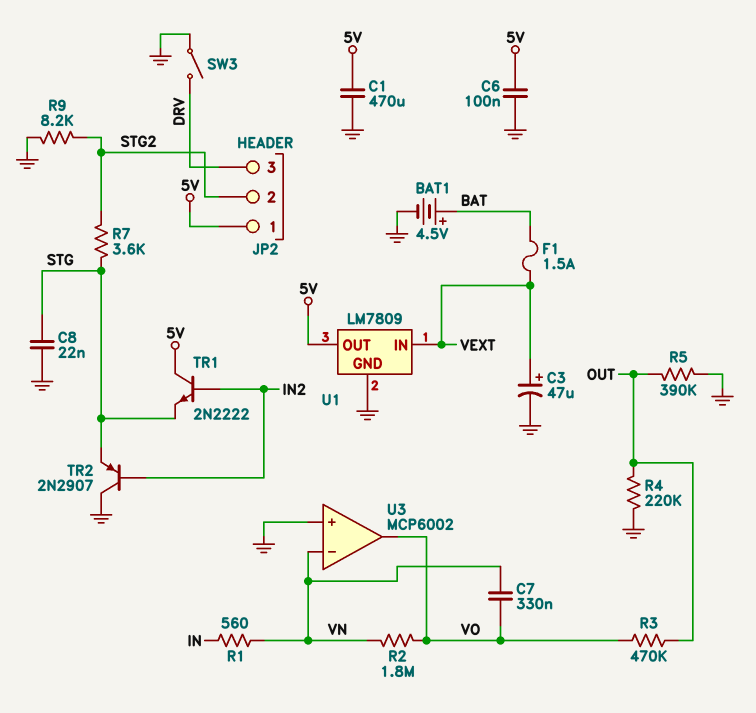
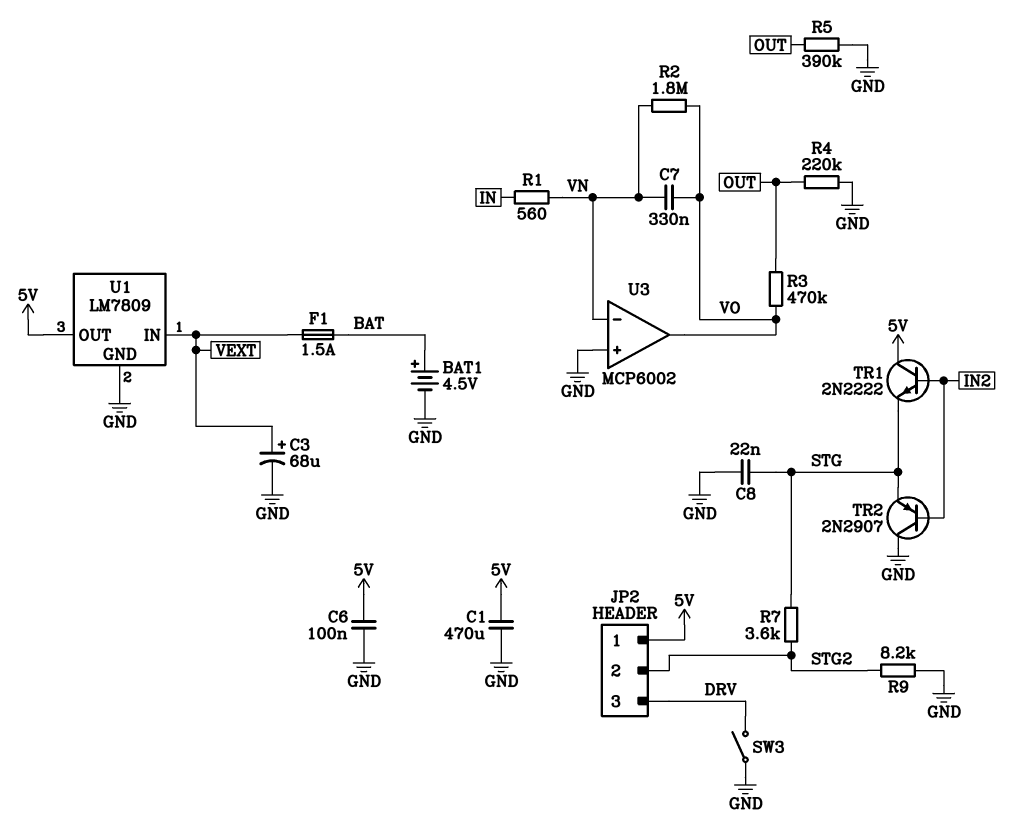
C3: 47uF (plus VEXT, minus GND) -> 68uF (plus VEXT, minus GND)

